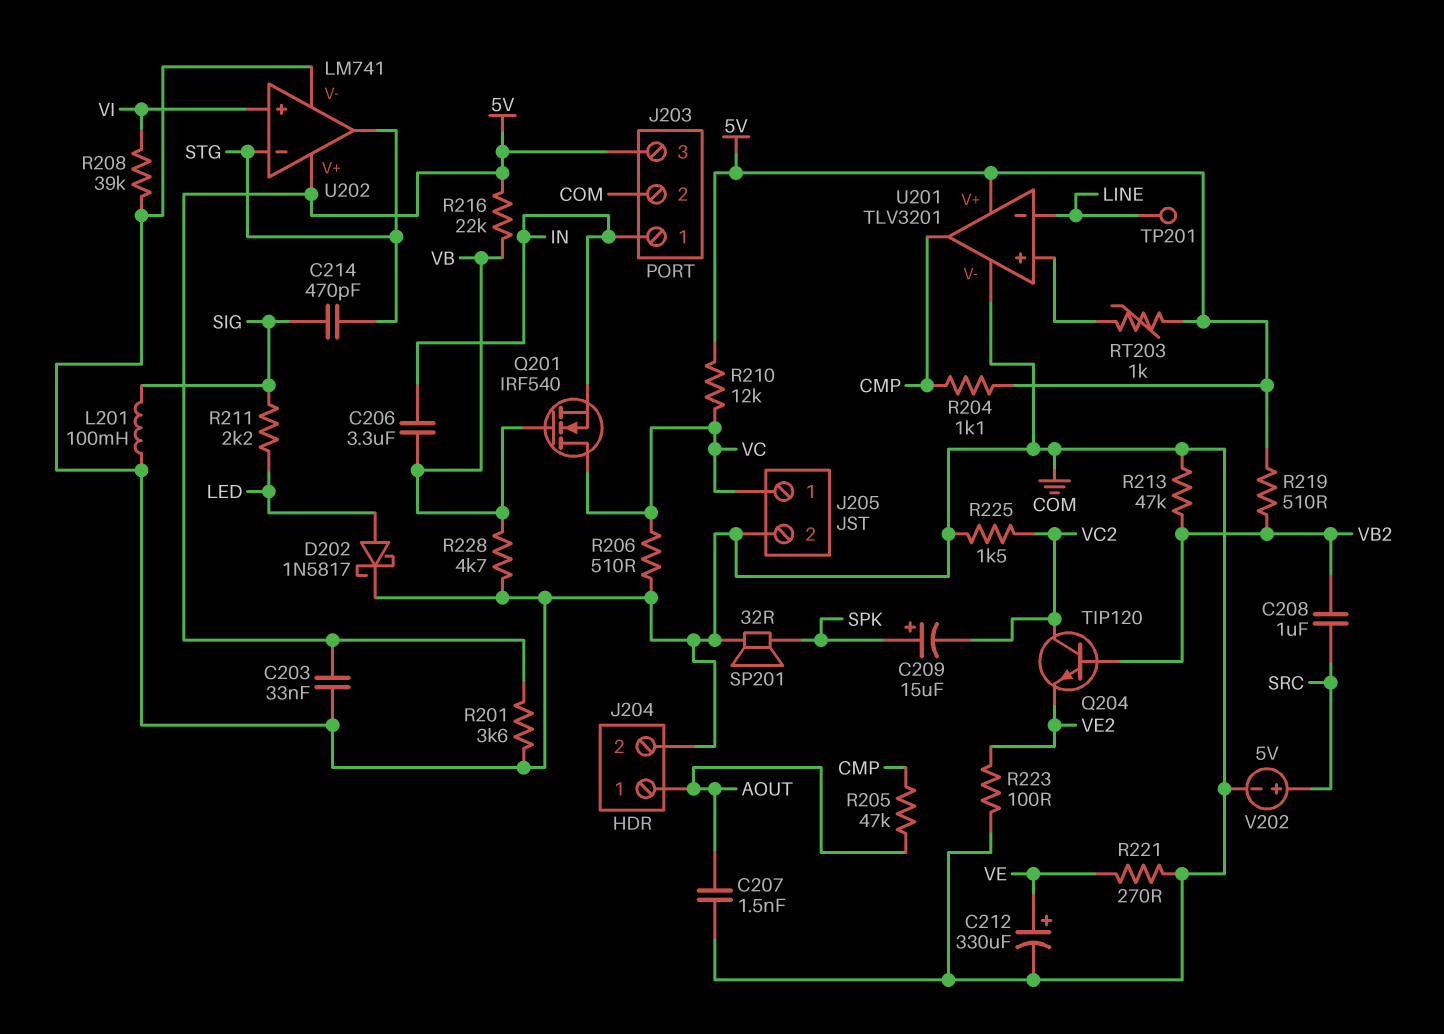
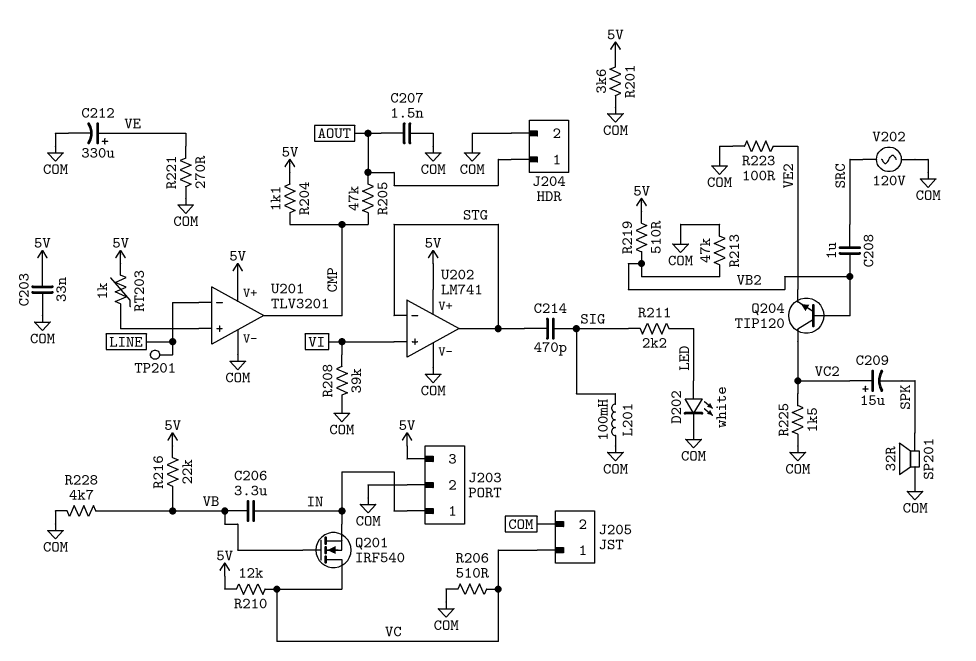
C209: 15uF (plus SPK, minus VC2) -> 15uF (plus VC2, minus SPK)
D202: schottky 1N5817 (A LED, K COM) -> LED white (A LED, K COM)
V202: 5V (plus SRC, minus COM) -> AC 120V (COM, SRC)

